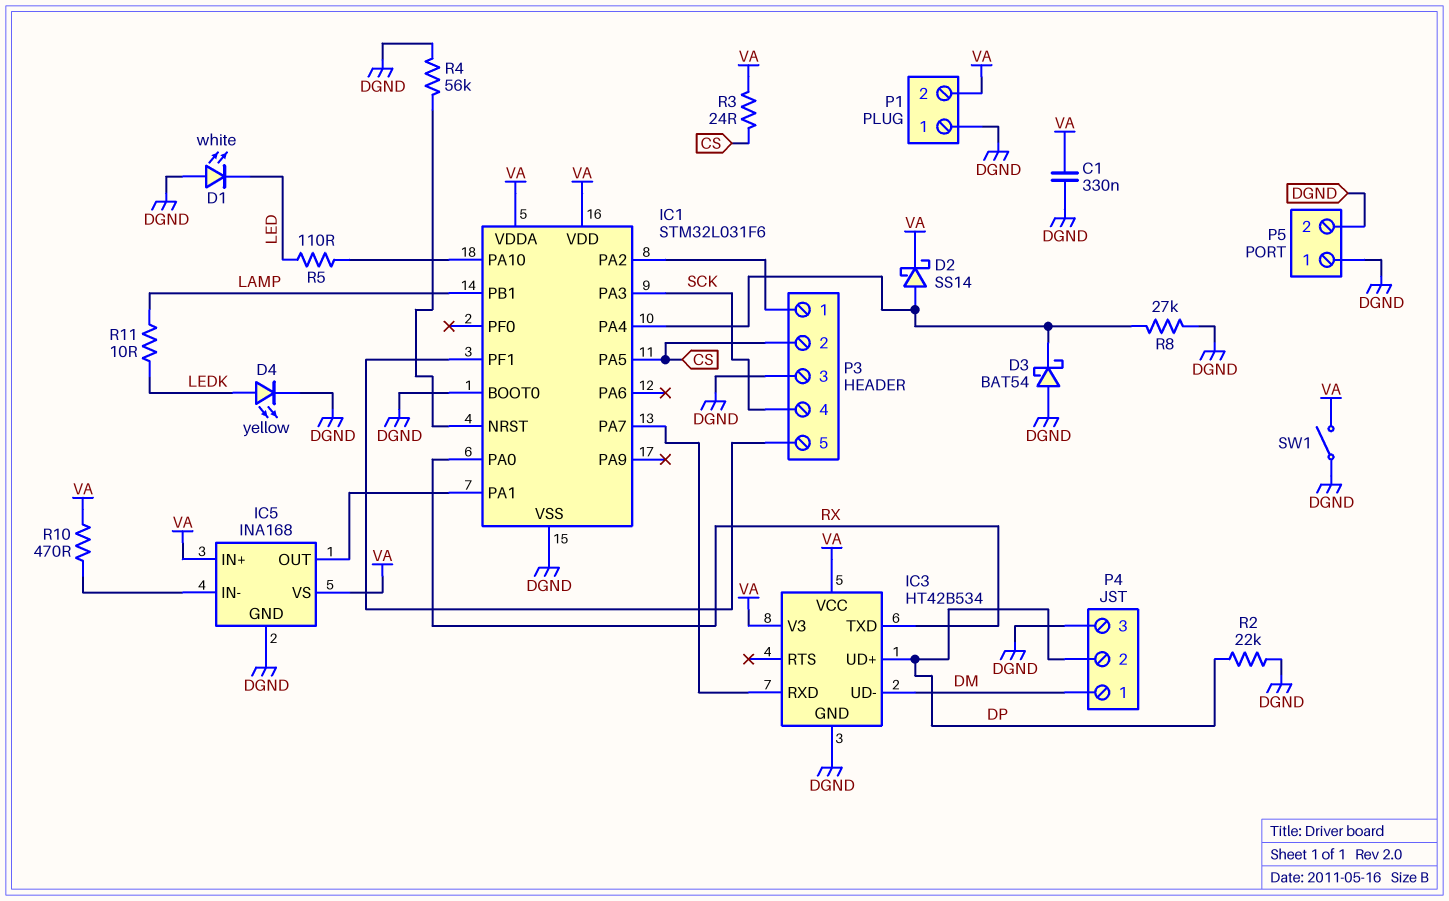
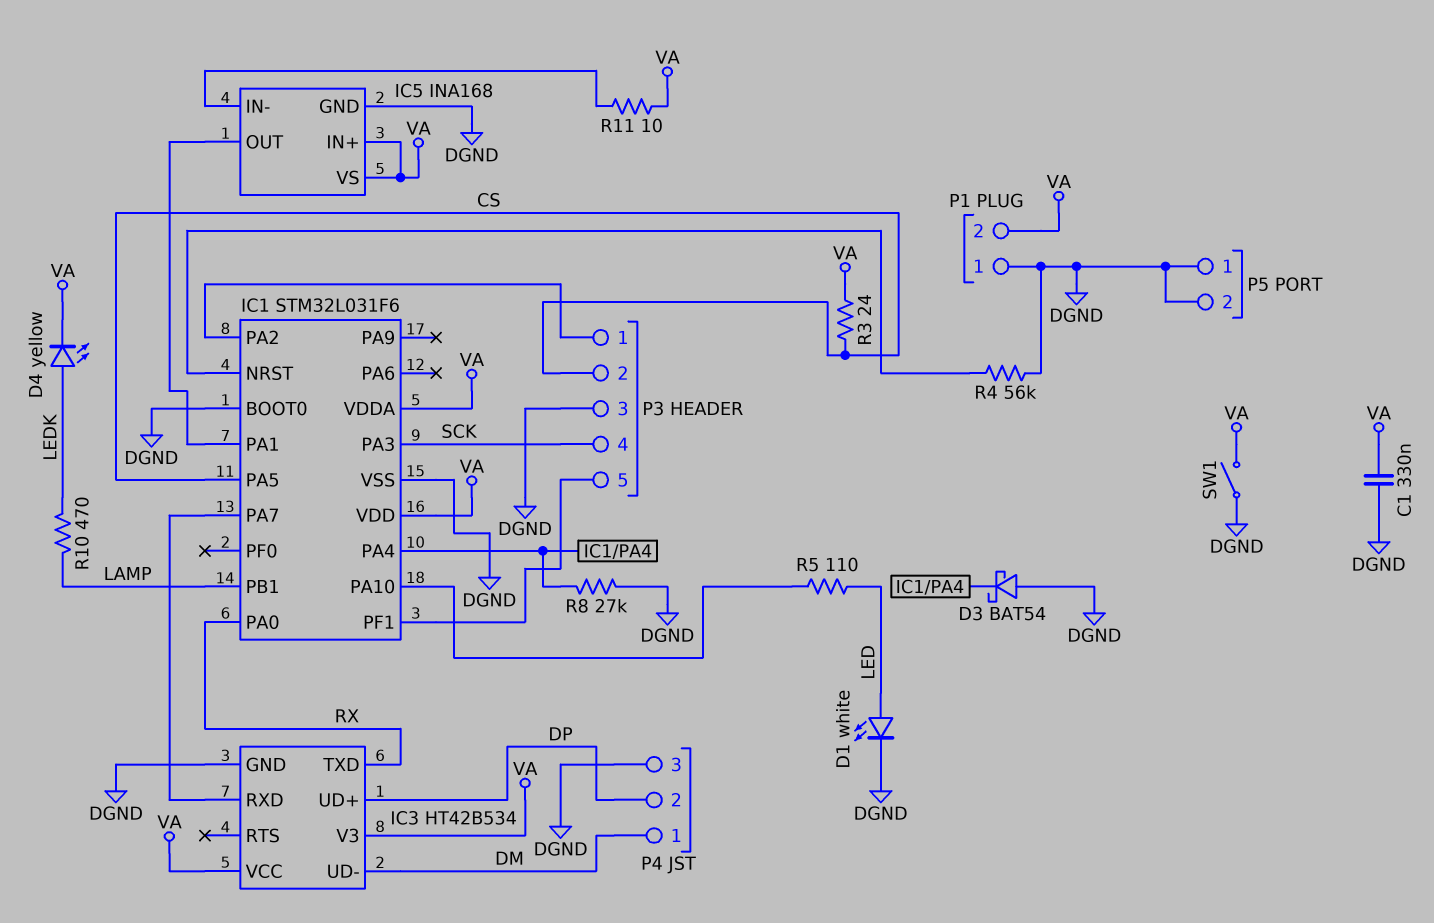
D1: LED white (A DGND, K LED) -> LED white (A LED, K DGND)
D2: schottky SS14 (A IC1/PA4, K VA) -> none
D4: LED yellow (A LEDK, K DGND) -> LED yellow (A LEDK, K VA)
R2: 22k (DGND, DP) -> none
R10: 470 (IC5/IN-, VA) -> 470 (LAMP, LEDK)
R11: 10 (LAMP, LEDK) -> 10 (IC5/IN-, VA)

